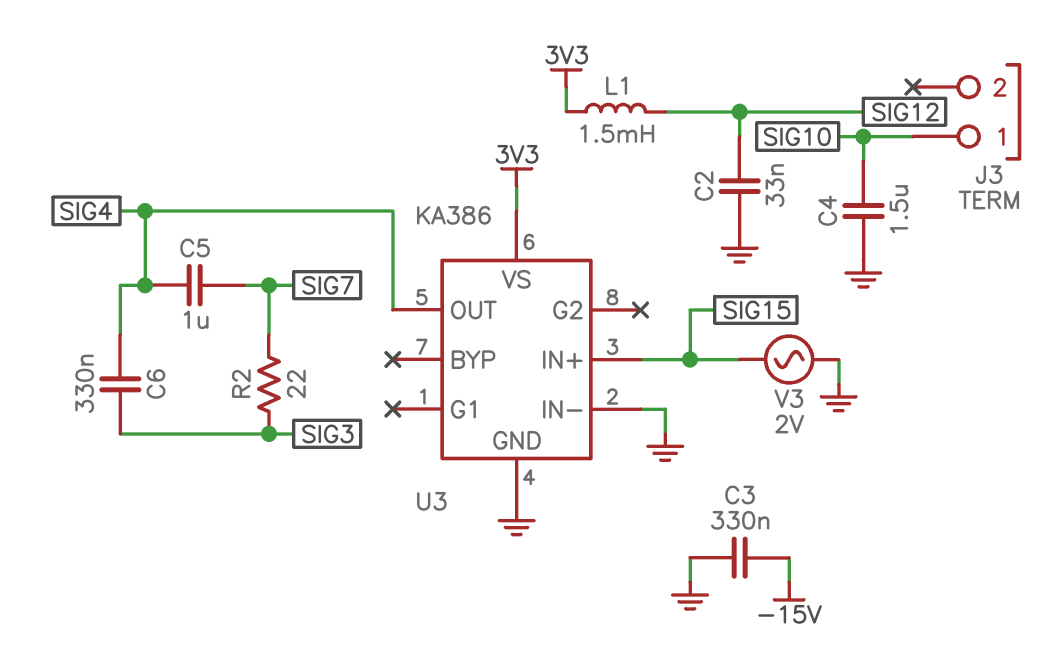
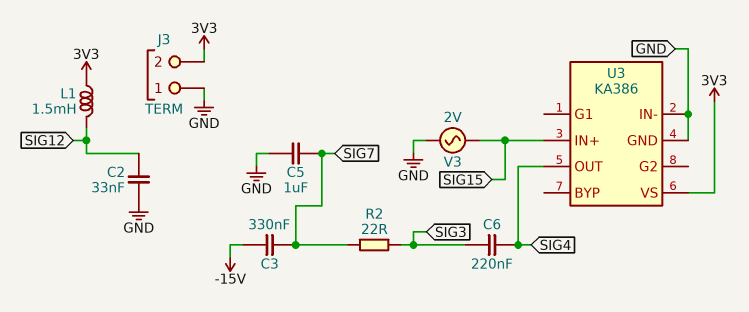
C3: 330nF (-15V, GND) -> 330nF (-15V, SIG7)
C4: 1.5uF (GND, SIG10) -> none
C5: 1uF (SIG4, SIG7) -> 1uF (GND, SIG7)
C6: 330nF (SIG3, SIG4) -> 220nF (SIG3, SIG4)
J3 pin 1: SIG10 -> GND
J3 pin 2: none -> 3V3

